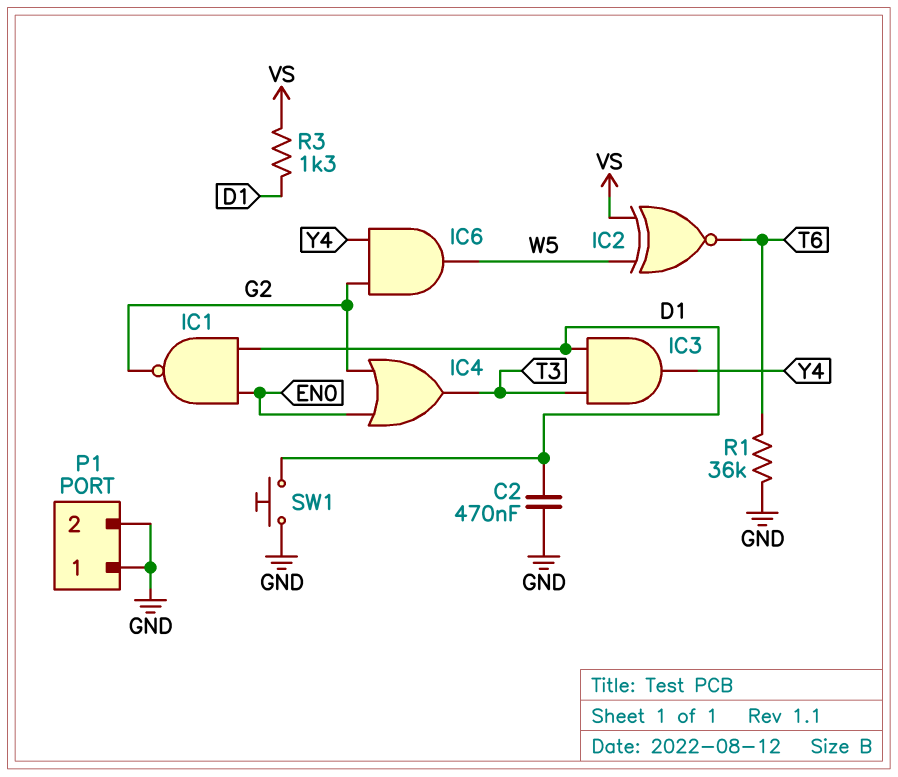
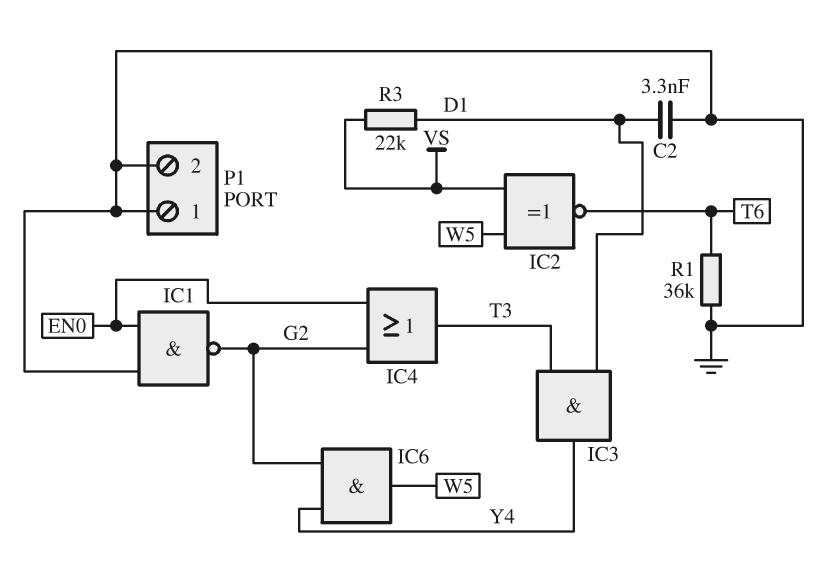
C2: 470nF (D1, GND) -> 3.3nF (D1, GND)
IC1: NAND (in D1, in EN0, out G2) -> NAND (in EN0, in GND, out G2)
R3: 1.3k (D1, VS) -> 22k (D1, VS)
SW1: button (D1, GND) -> none

